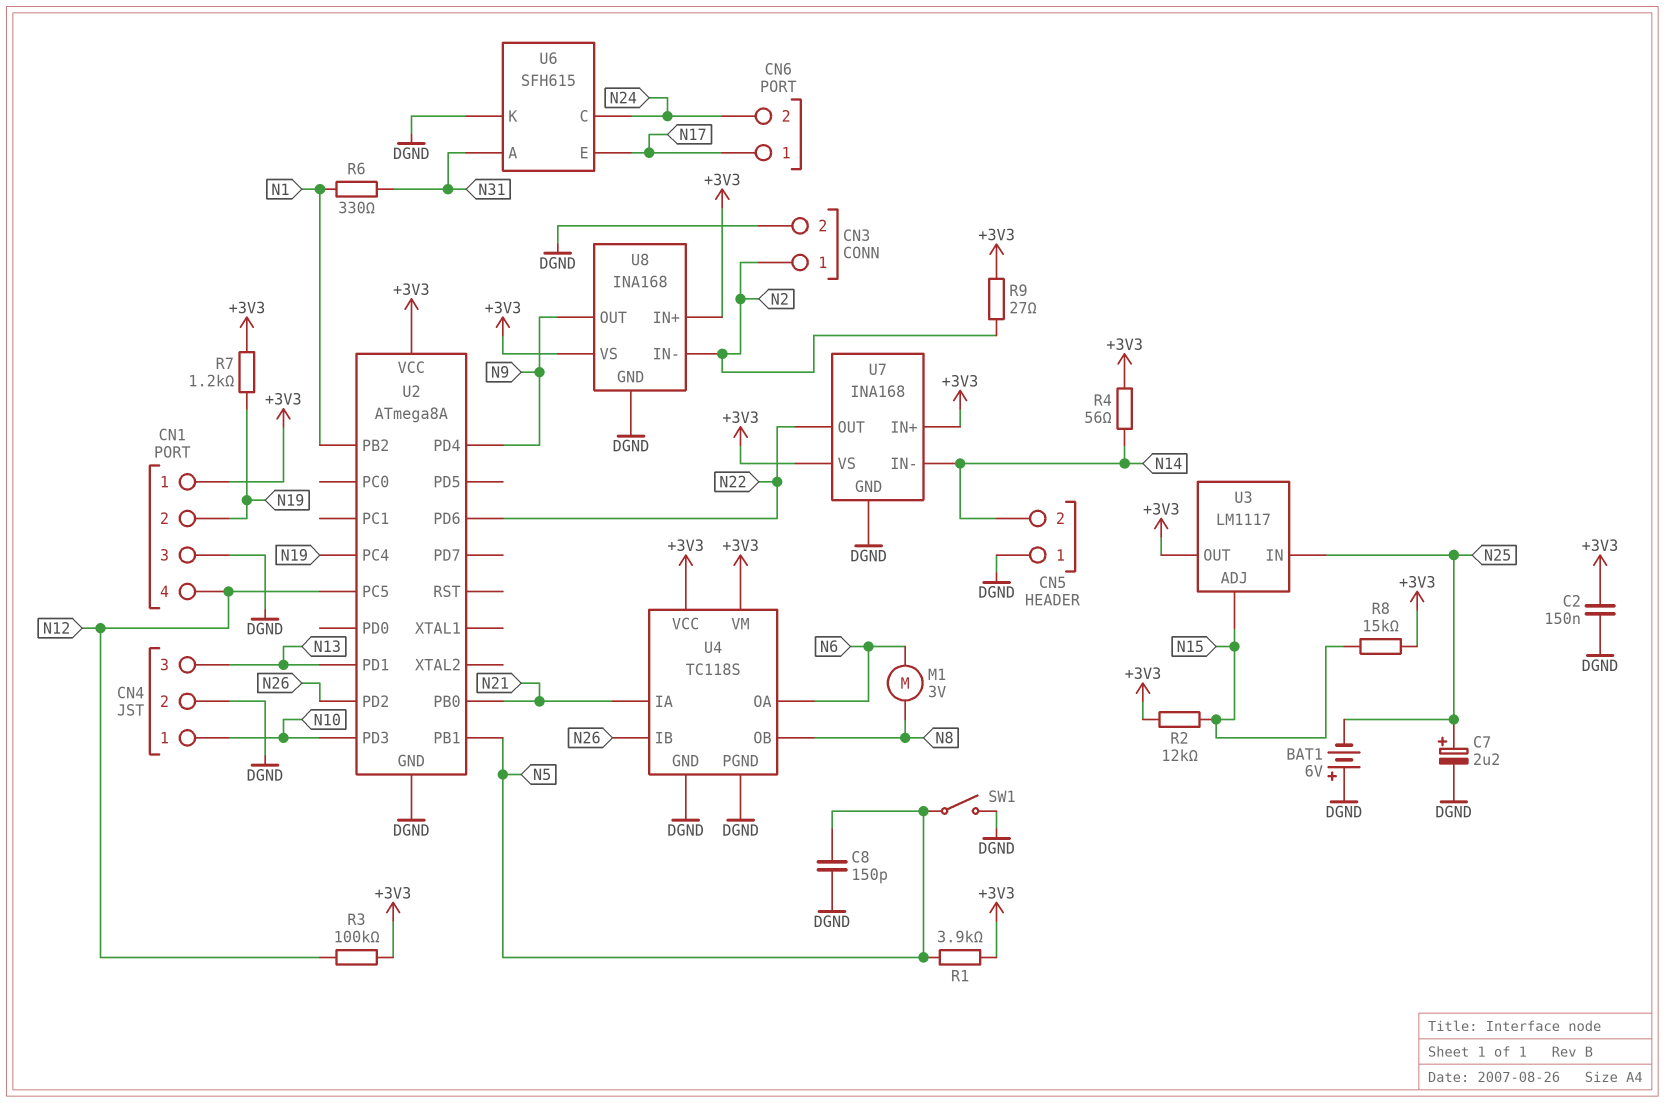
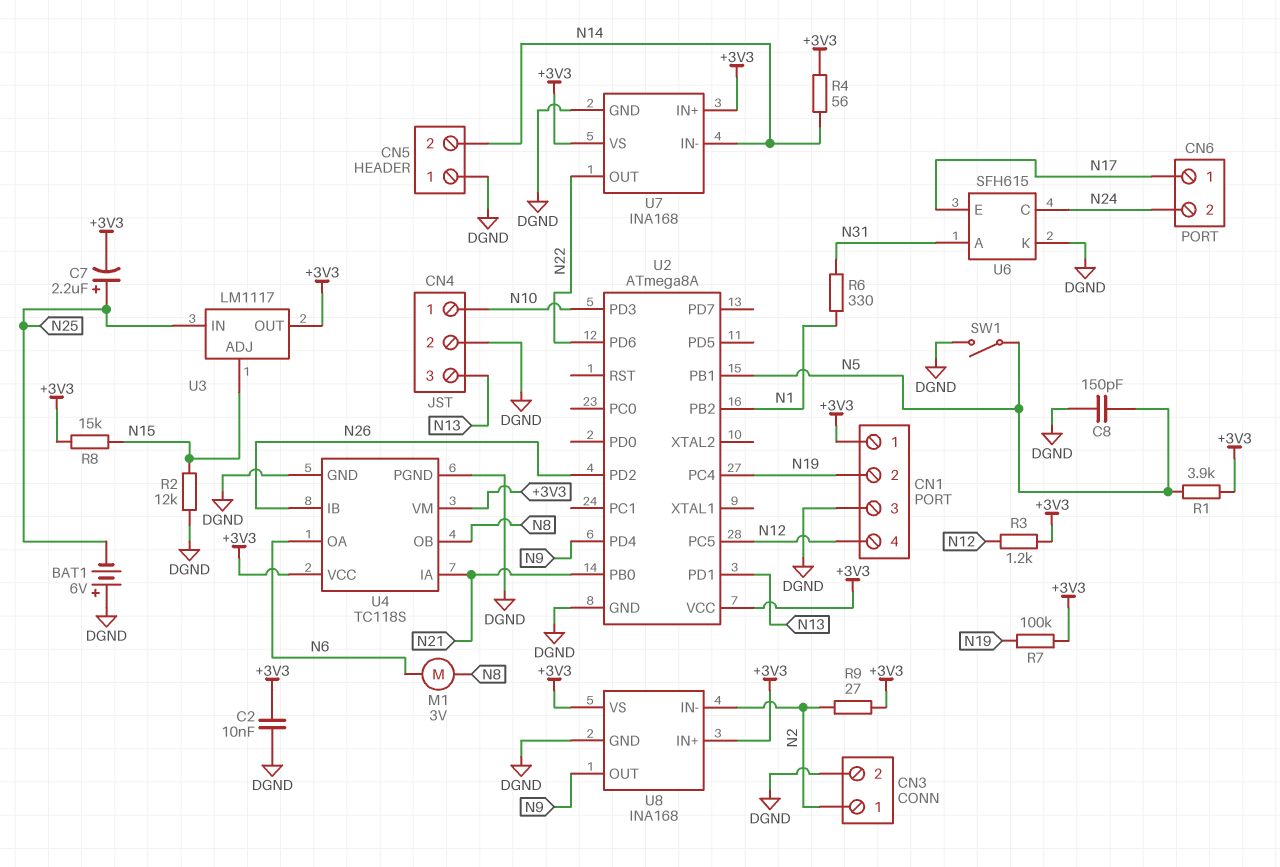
C2: 150nF (+3V3, DGND) -> 10nF (+3V3, DGND)
C7: 2.2uF (plus N25, minus DGND) -> 2.2uF (plus N25, minus +3V3)
R2: 12k (+3V3, N15) -> 12k (DGND, N15)
R3: 100k (+3V3, N12) -> 1.2k (+3V3, N12)
R7: 1.2k (+3V3, N19) -> 100k (+3V3, N19)

